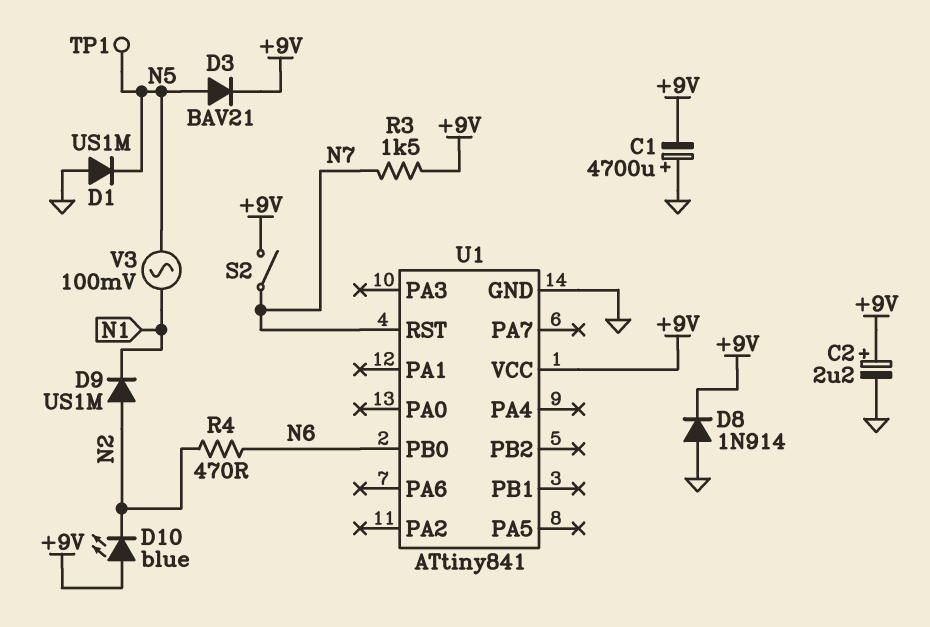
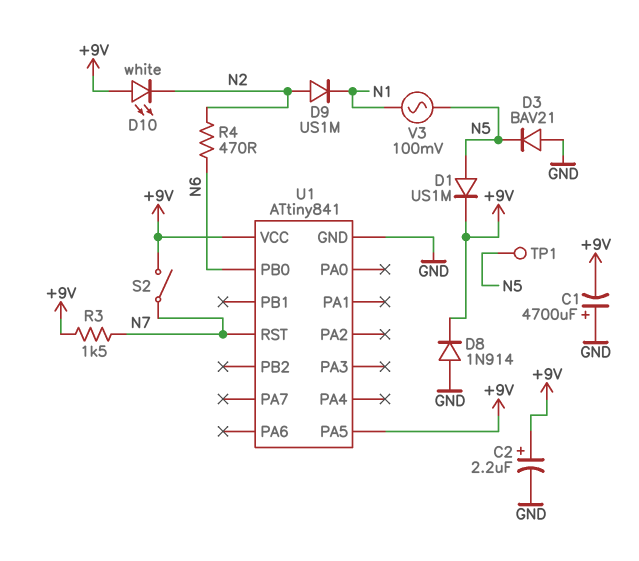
D1: diode US1M (A GND, K N5) -> diode US1M (A N5, K +9V)
D3: diode BAV21 (A N5, K +9V) -> diode BAV21 (A GND, K N5)
D10: LED blue (A +9V, K N2) -> LED white (A +9V, K N2)
U1 pin PA5: none -> +9V

